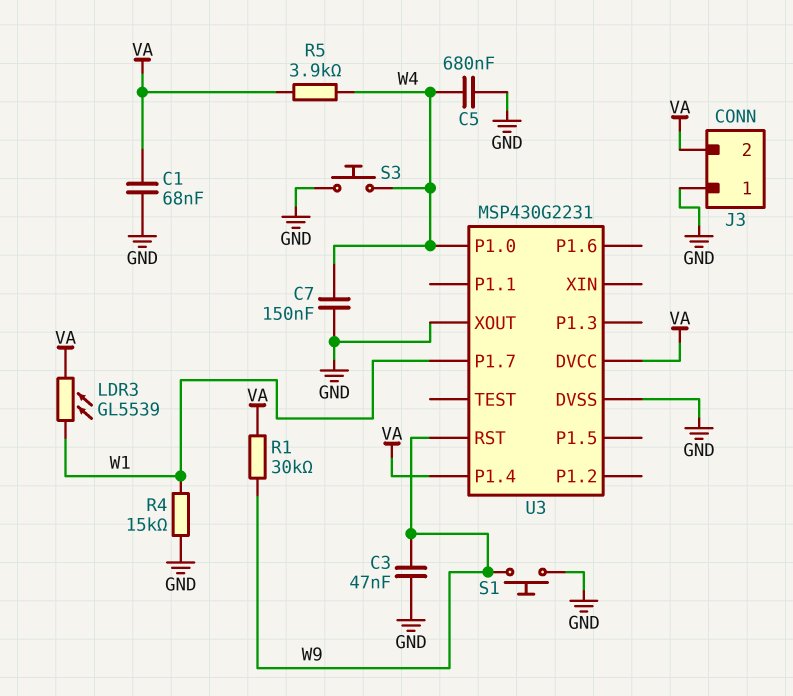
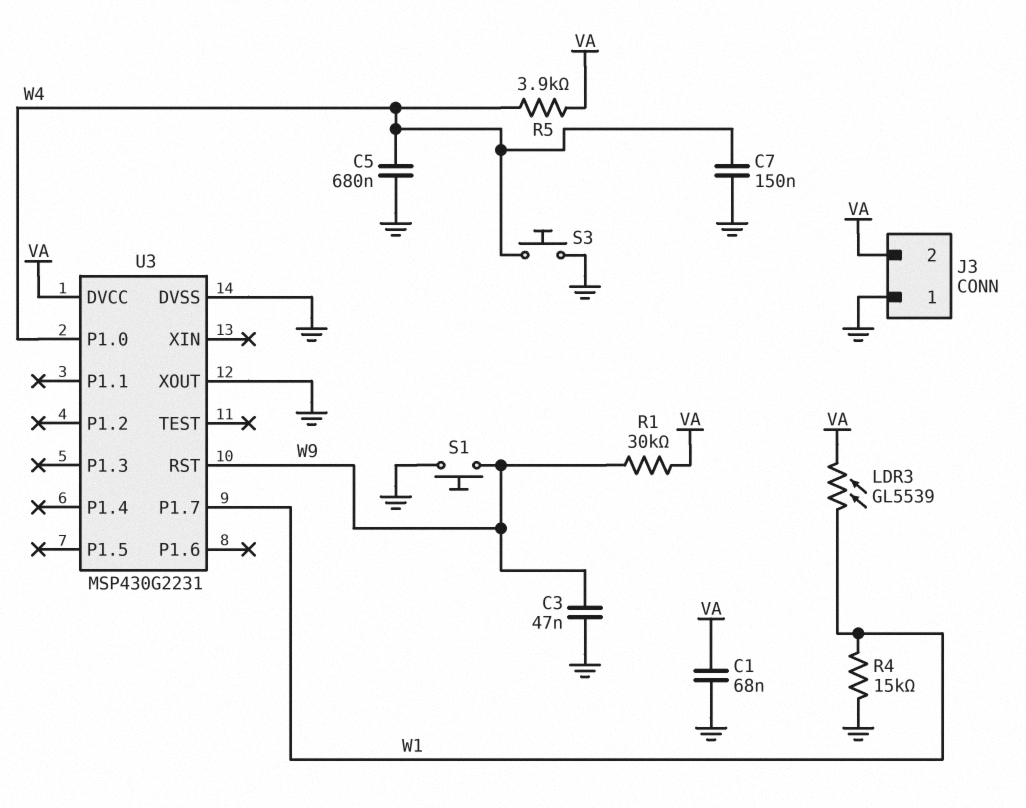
U3 pin P1.4: VA -> none

